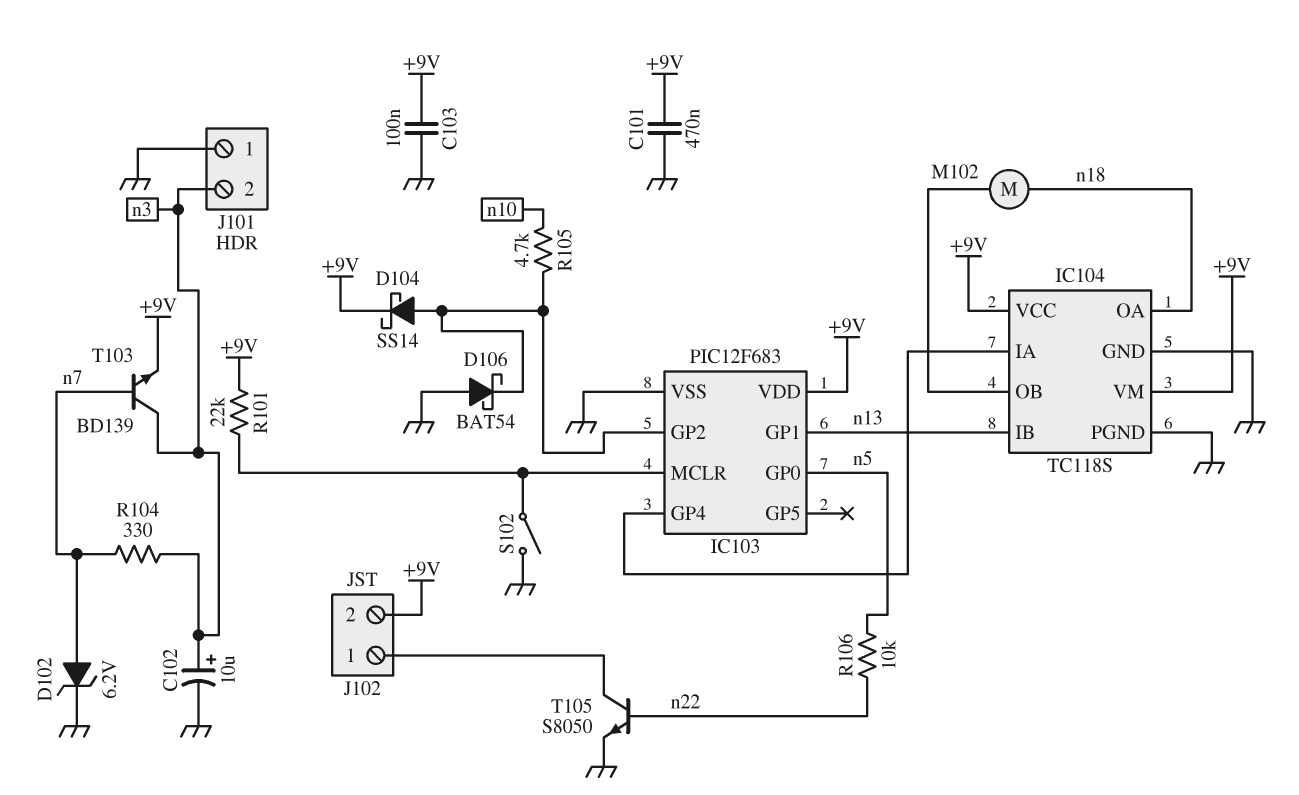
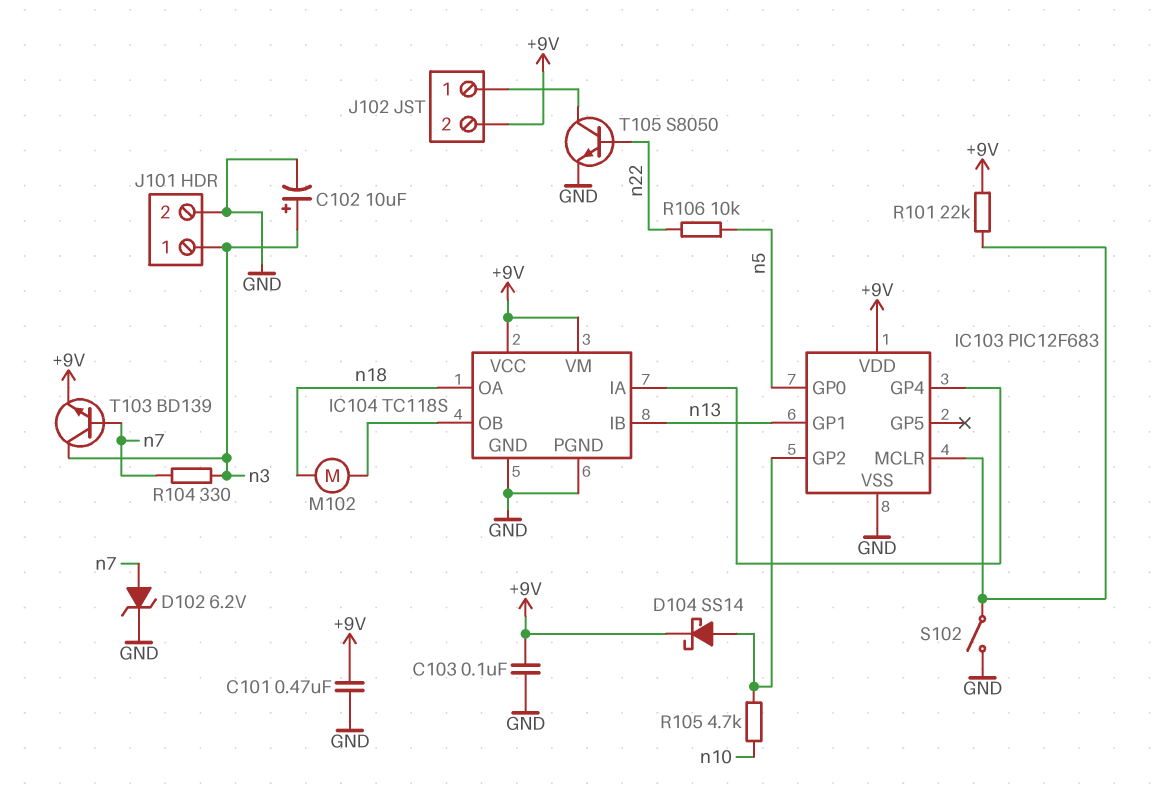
D106: schottky BAT54 (A GND, K IC103/GP2) -> none
J101 pin 1: GND -> n3
J101 pin 2: n3 -> GND

